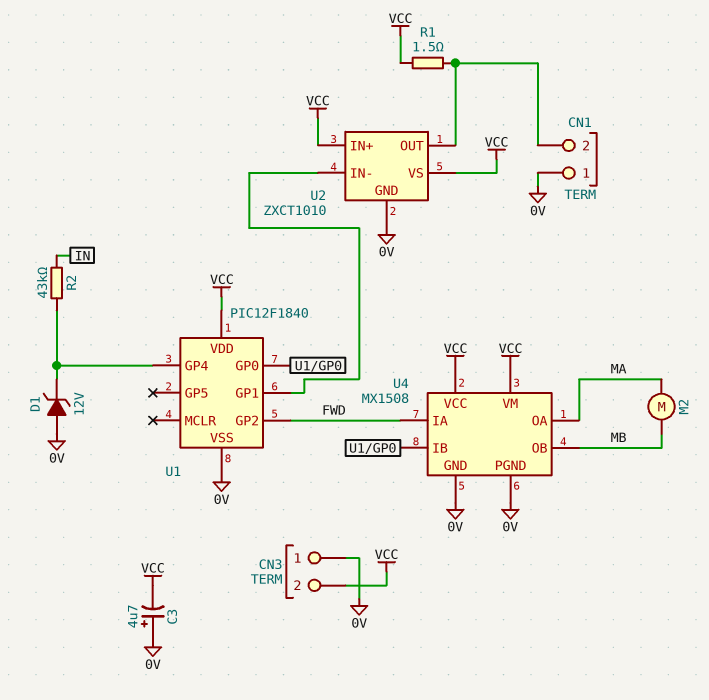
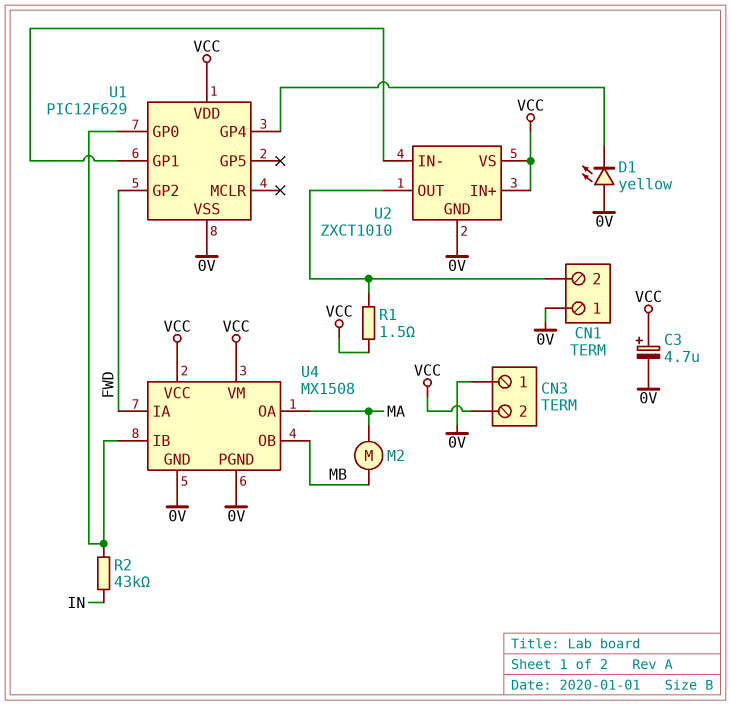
C3: 4.7uF (plus 0V, minus VCC) -> 4.7uF (plus VCC, minus 0V)
D1: zener 12V (A 0V, K U1/GP4) -> LED yellow (A 0V, K U1/GP4)
R2: 43k (IN, U1/GP4) -> 43k (IN, U1/GP0)
U1: PIC12F1840 -> PIC12F629

